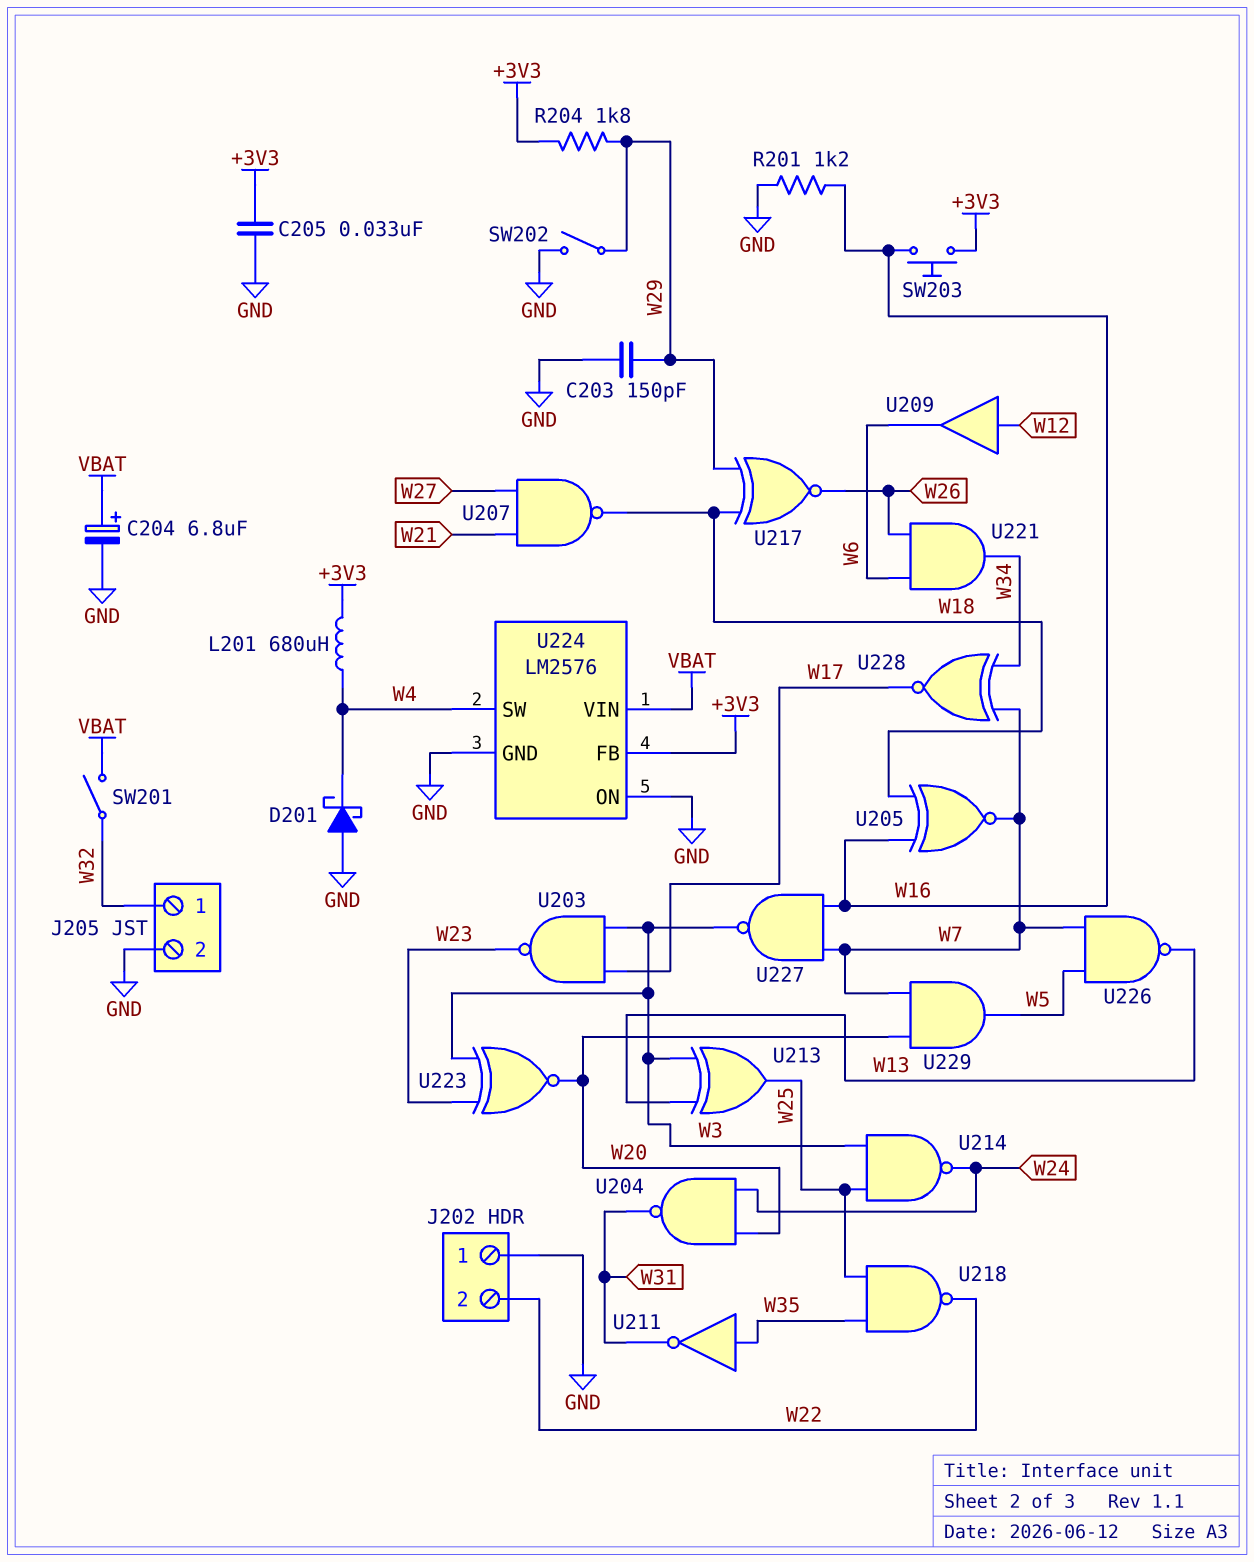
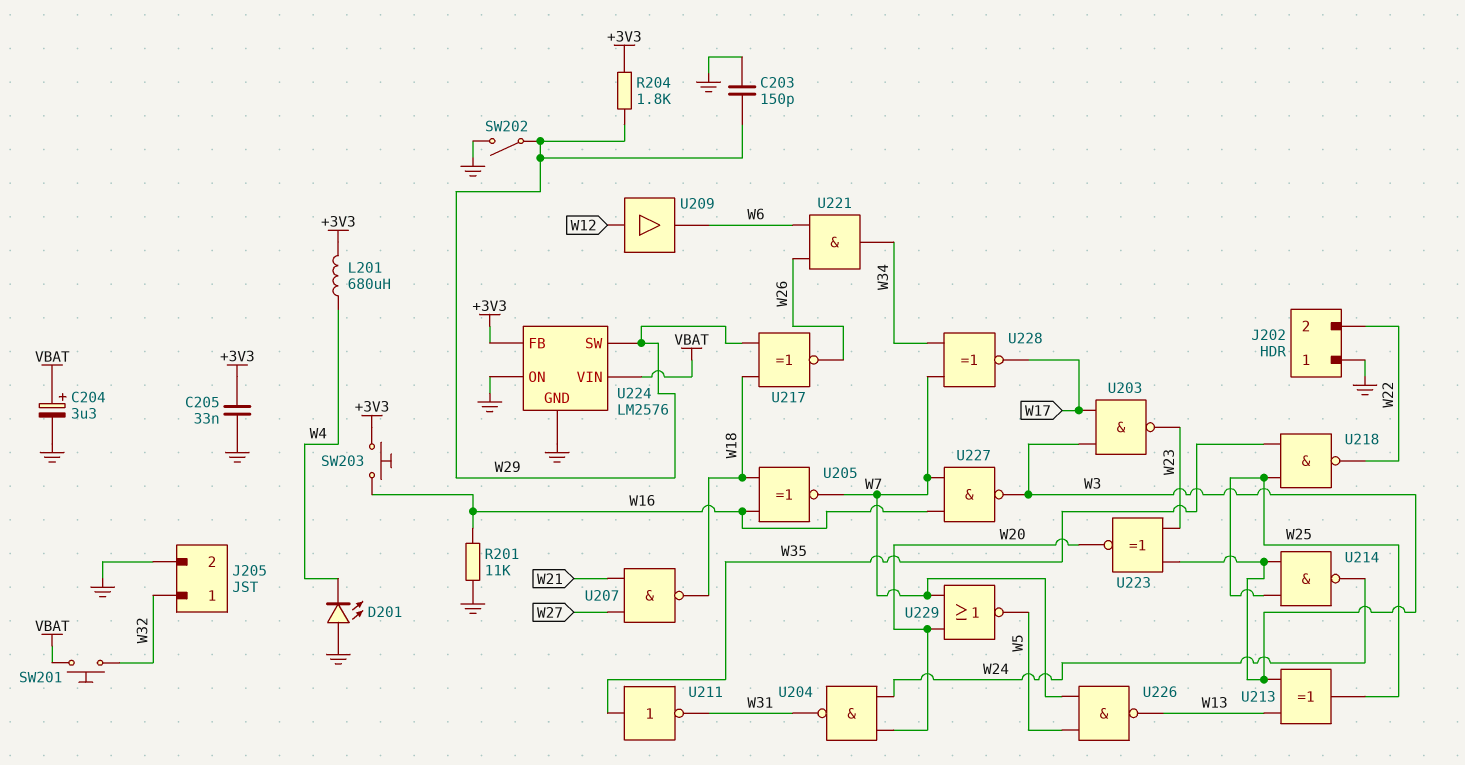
C204: 6.8uF (plus VBAT, minus GND) -> 3.3uF (plus VBAT, minus GND)
D201: schottky (A GND, K W4) -> LED (A GND, K W4)
R201: 1.2k (GND, W16) -> 11k (GND, W16)
SW201: switch (VBAT, W32) -> button (VBAT, W32)
U224 pin SW: W4 -> W29
U229: AND (in W7, in W20, out W5) -> NOR (in W7, in W20, out W5)

